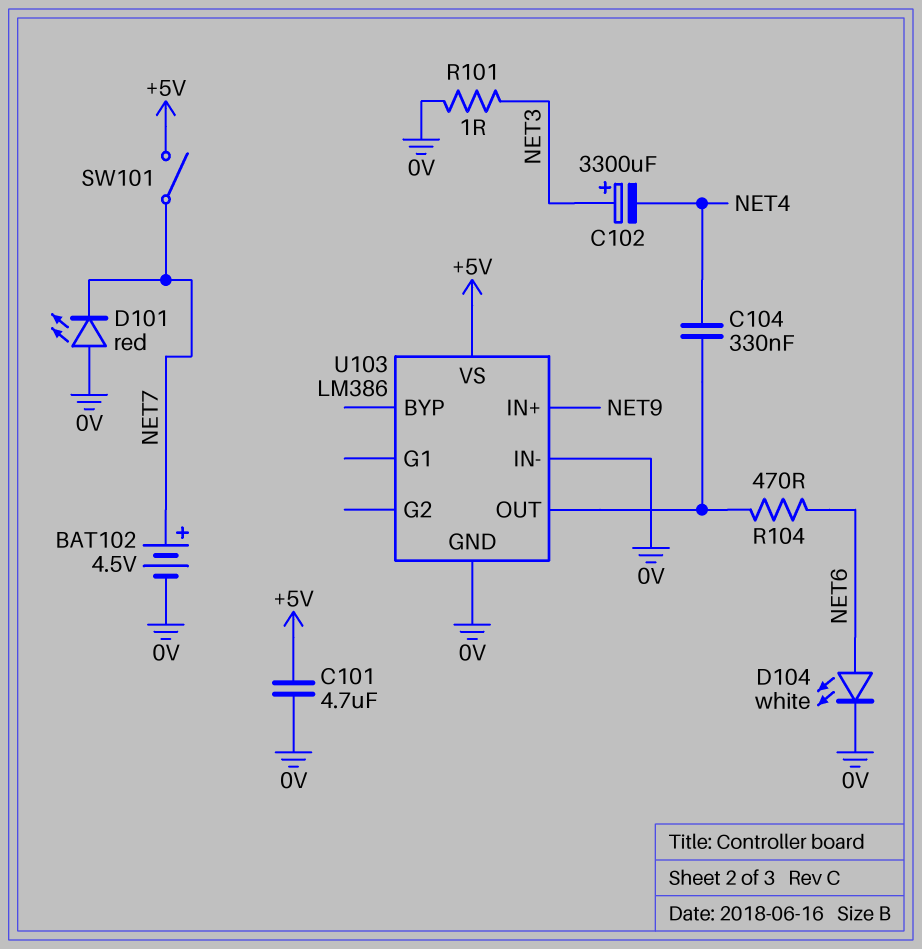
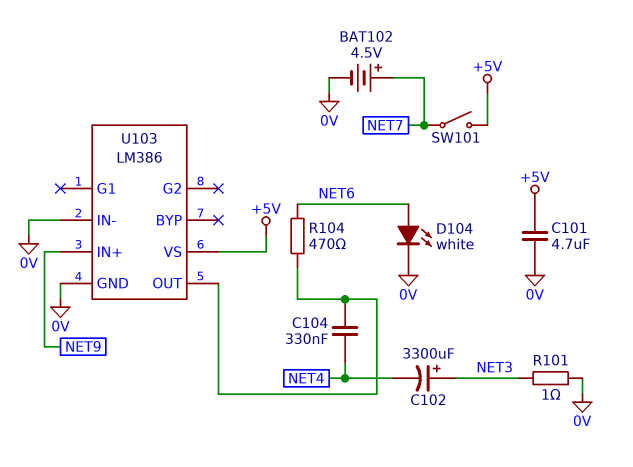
D101: LED red (A 0V, K NET7) -> none

